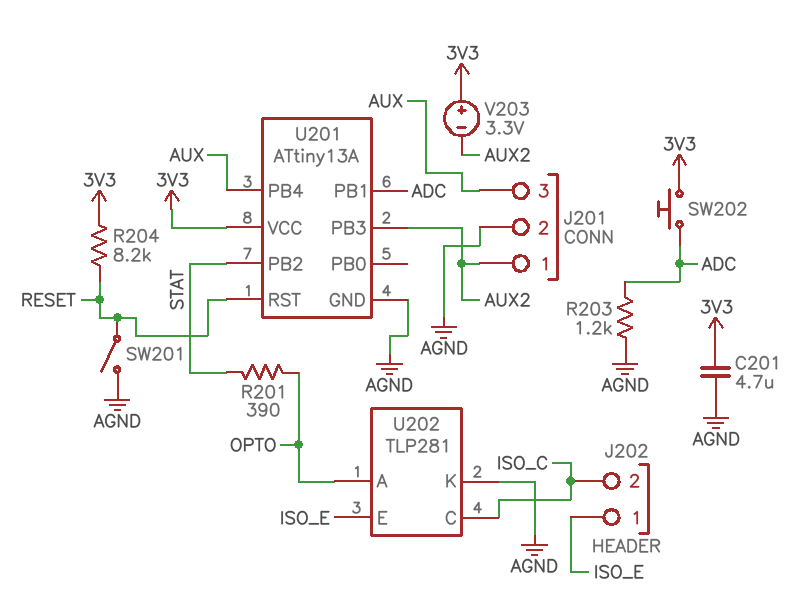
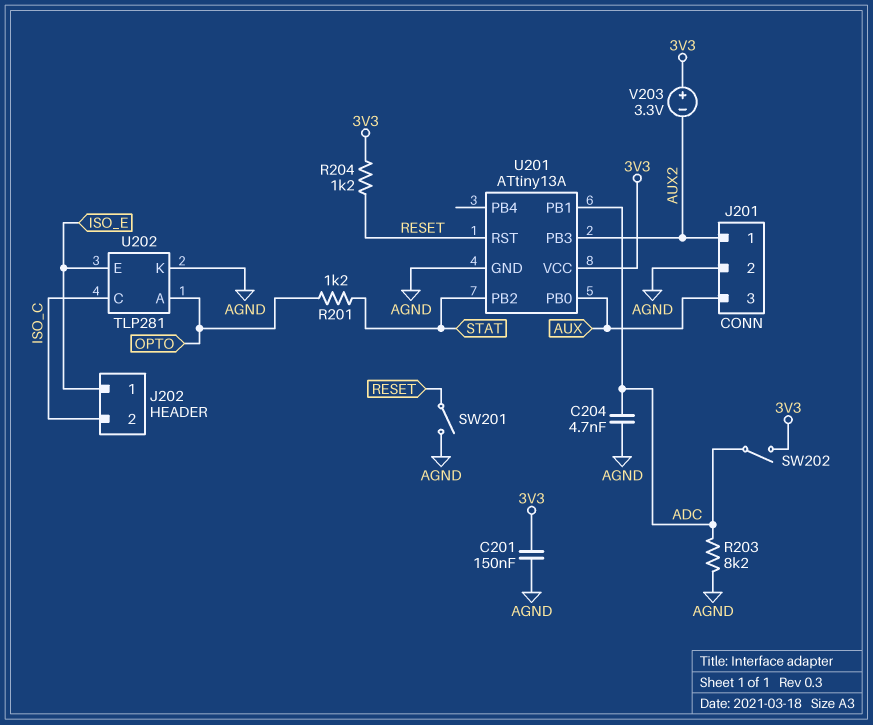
C201: 4.7uF (3V3, AGND) -> 150nF (3V3, AGND)
C204: none -> 4.7nF (ADC, AGND)
R201: 390 (OPTO, STAT) -> 1.2k (OPTO, STAT)
R203: 1.2k (ADC, AGND) -> 8.2k (ADC, AGND)
R204: 8.2k (3V3, RESET) -> 1.2k (3V3, RESET)
SW202: button (3V3, ADC) -> switch (3V3, ADC)
U201 pin PB0: none -> AUX
U201 pin PB4: AUX -> none

